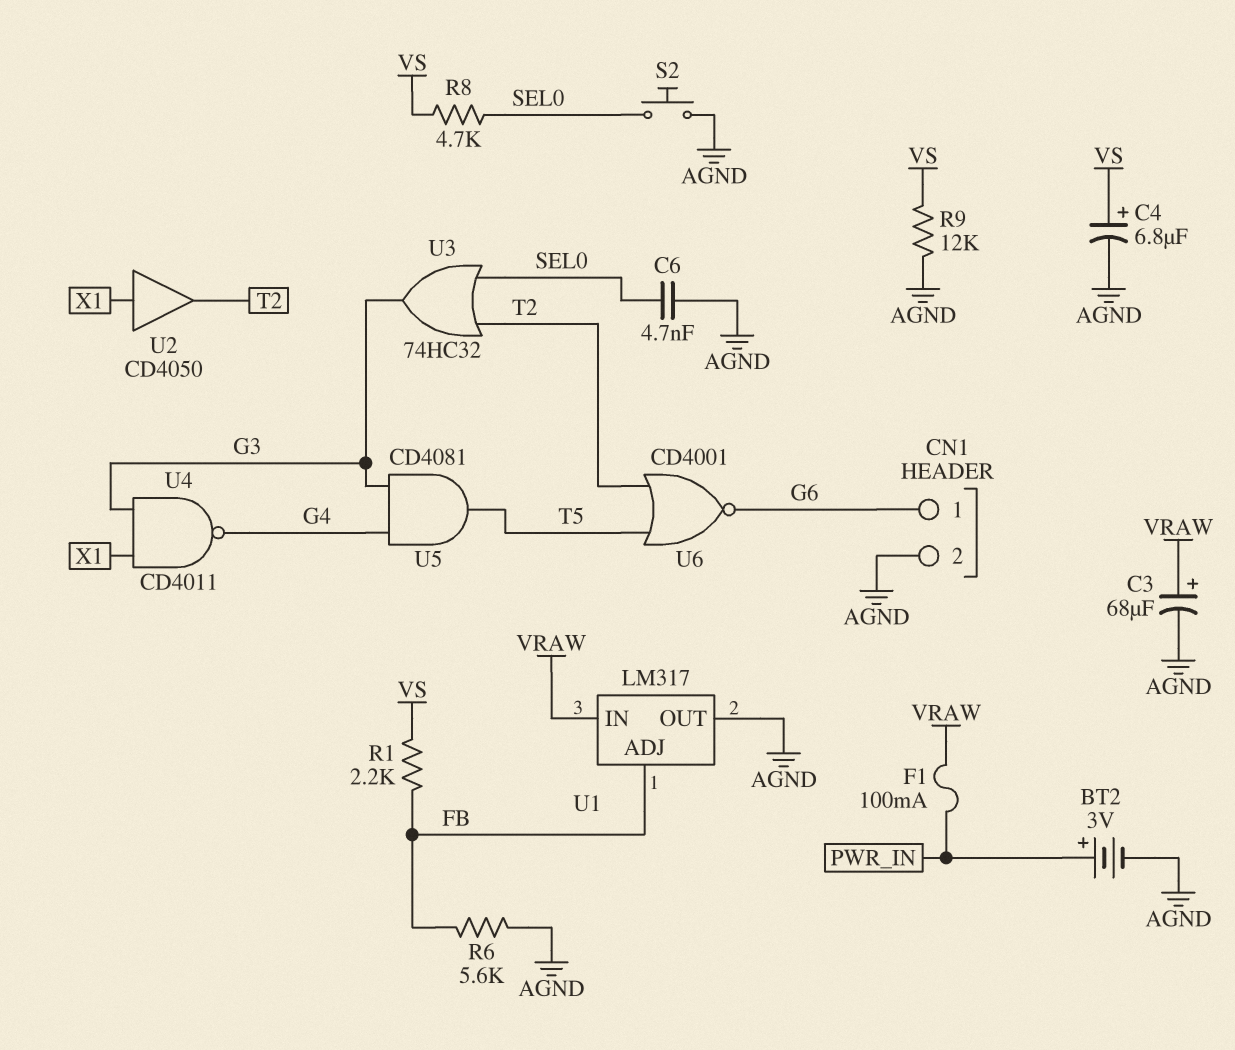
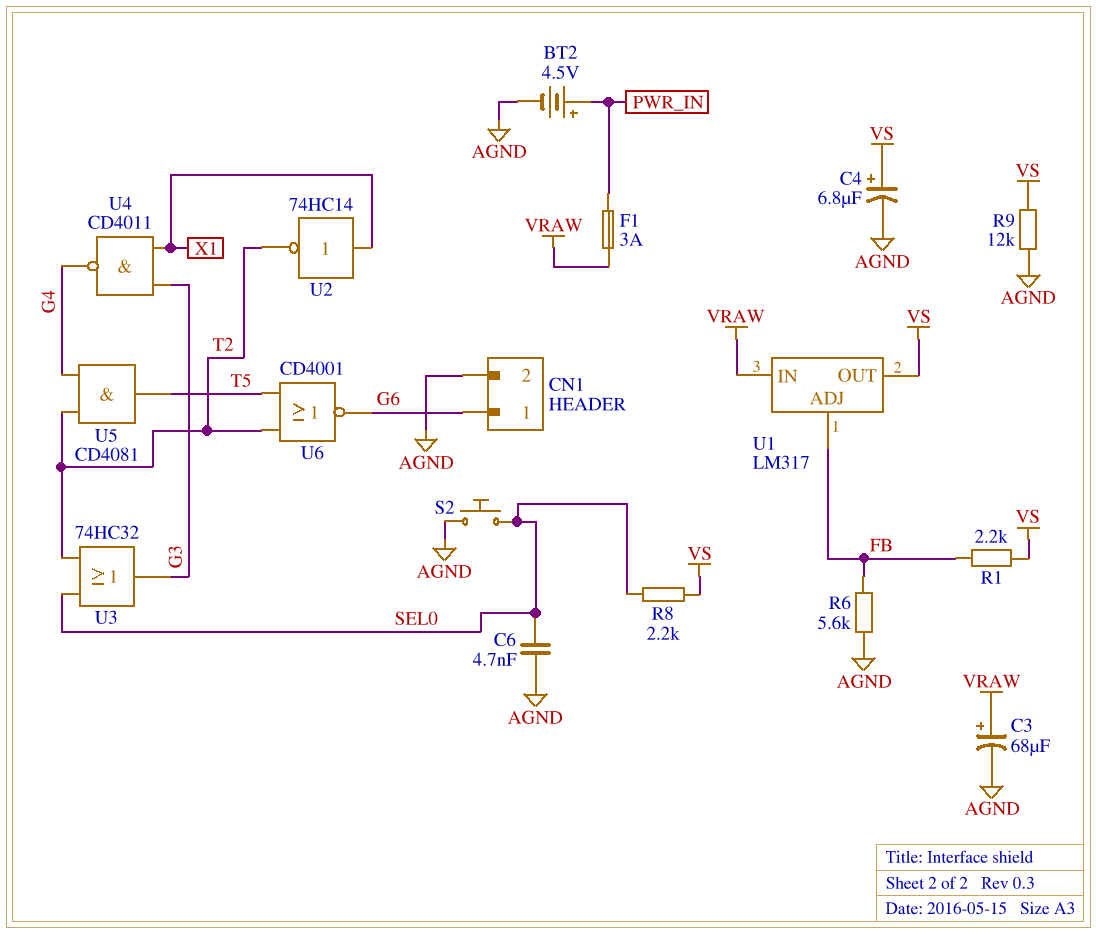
BT2: 3V (plus PWR_IN, minus AGND) -> 4.5V (plus PWR_IN, minus AGND)
F1: 100mA (PWR_IN, VRAW) -> 3A (PWR_IN, VRAW)
R8: 4.7k (SEL0, VS) -> 2.2k (SEL0, VS)
U1 pin OUT: AGND -> VS
U2: buffer CD4050 (in X1, out T2) -> NOT 74HC14 (in X1, out T2)
U5: AND CD4081 (in G3, in G4, out T5) -> AND CD4081 (in G4, in T2, out T5)

